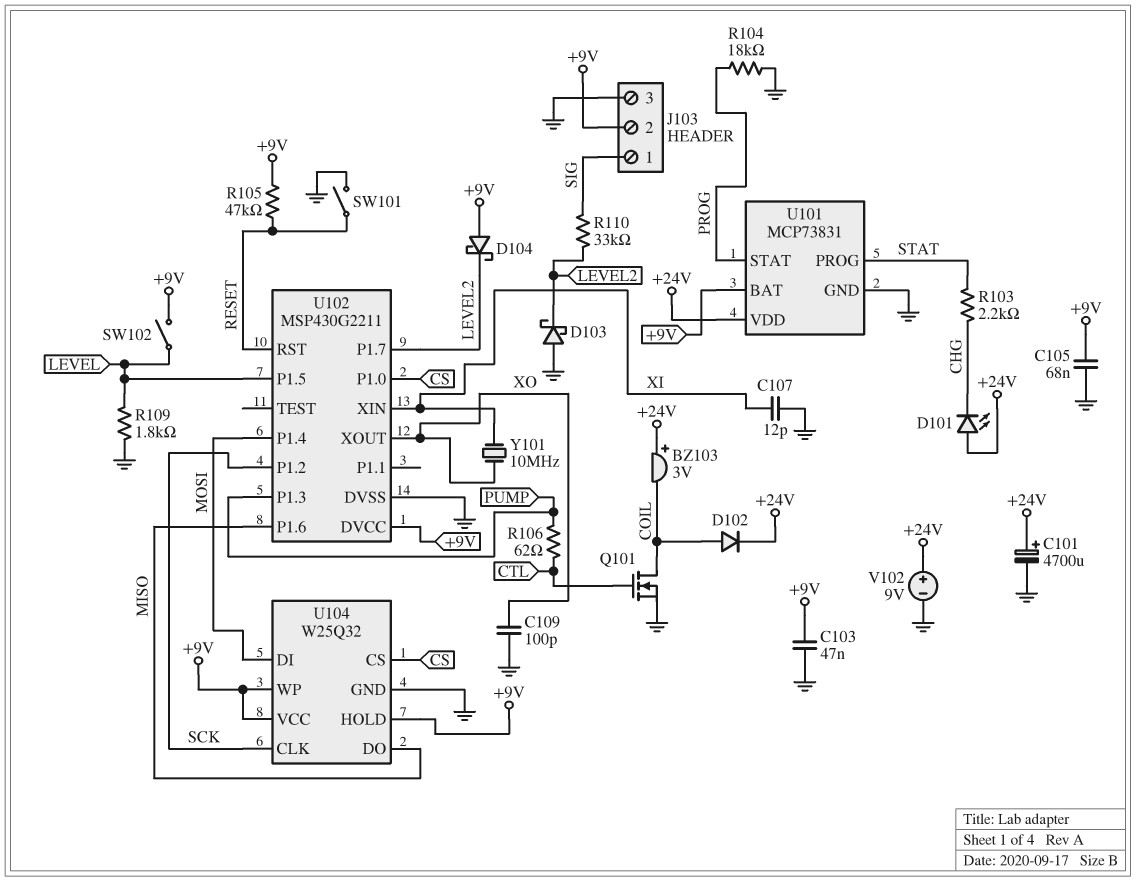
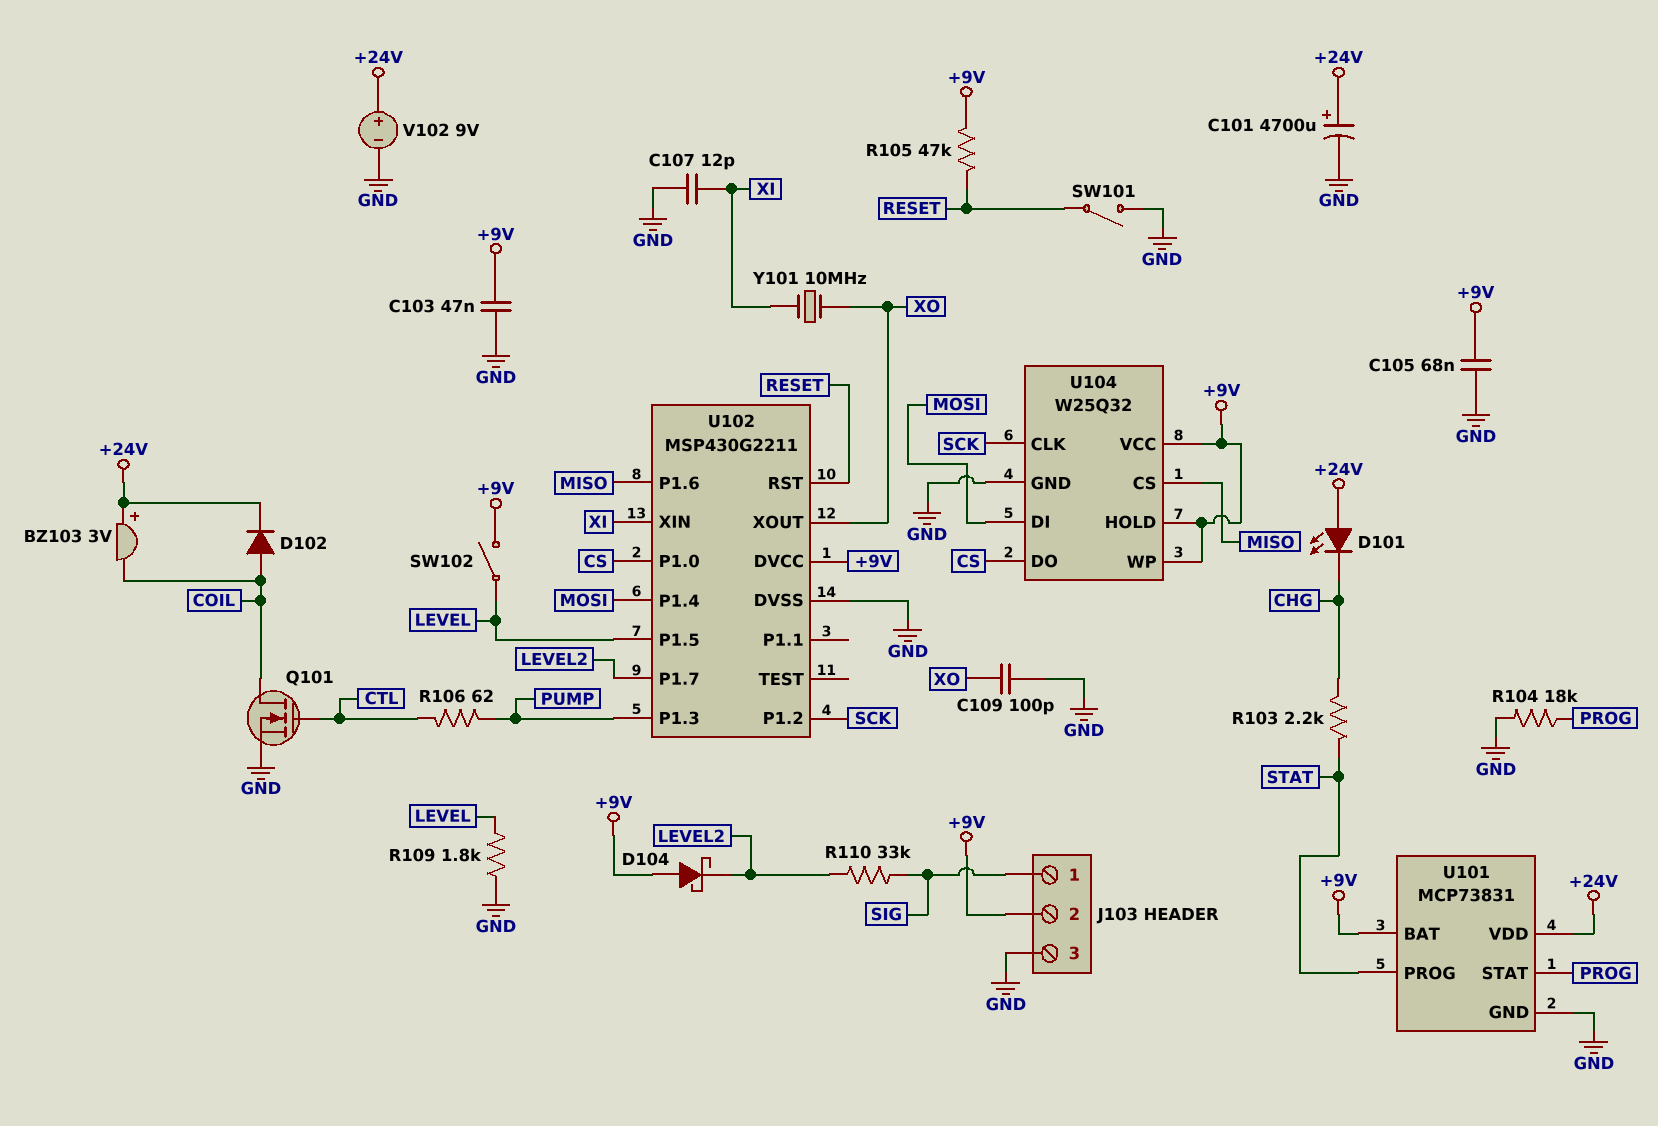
D103: schottky (A GND, K LEVEL2) -> none
U104 pin CS: CS -> MISO
U104 pin DO: MISO -> CS

